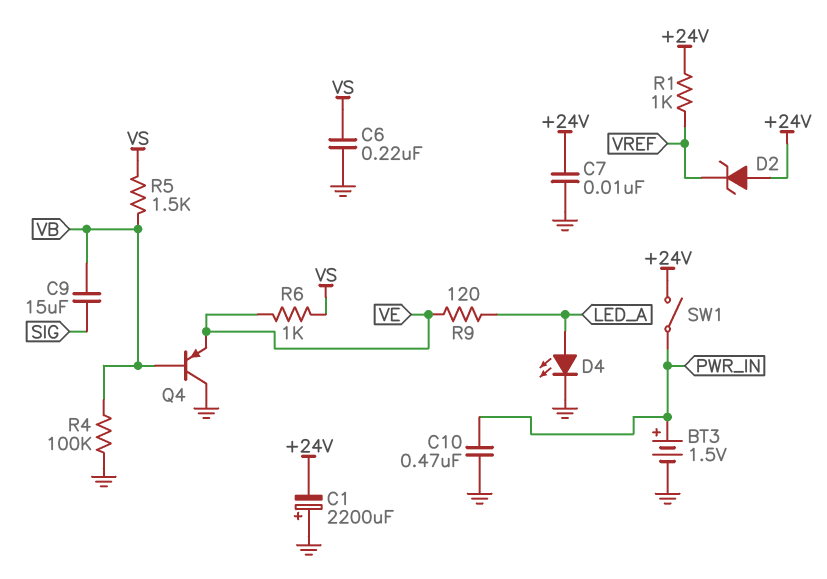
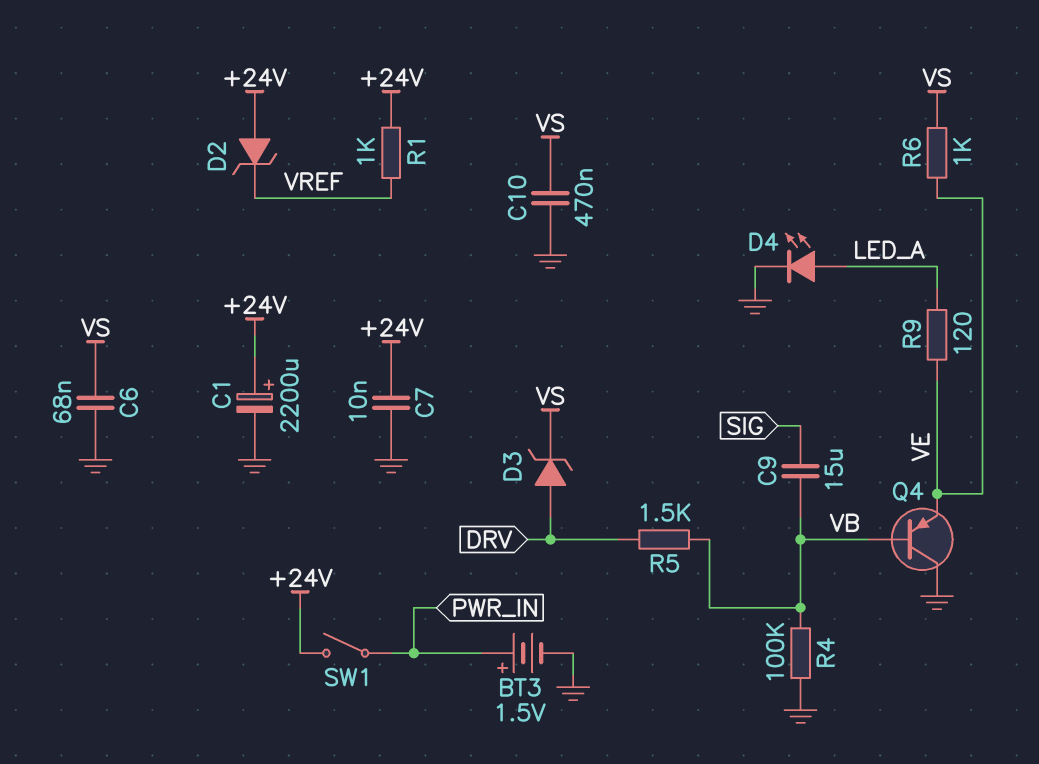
C1: 2200uF (plus GND, minus +24V) -> 2200uF (plus +24V, minus GND)
C6: 220nF (GND, VS) -> 68nF (GND, VS)
C10: 470nF (GND, PWR_IN) -> 470nF (GND, VS)
D3: none -> zener (A DRV, K VS)
R5: 1.5k (VB, VS) -> 1.5k (DRV, VB)

